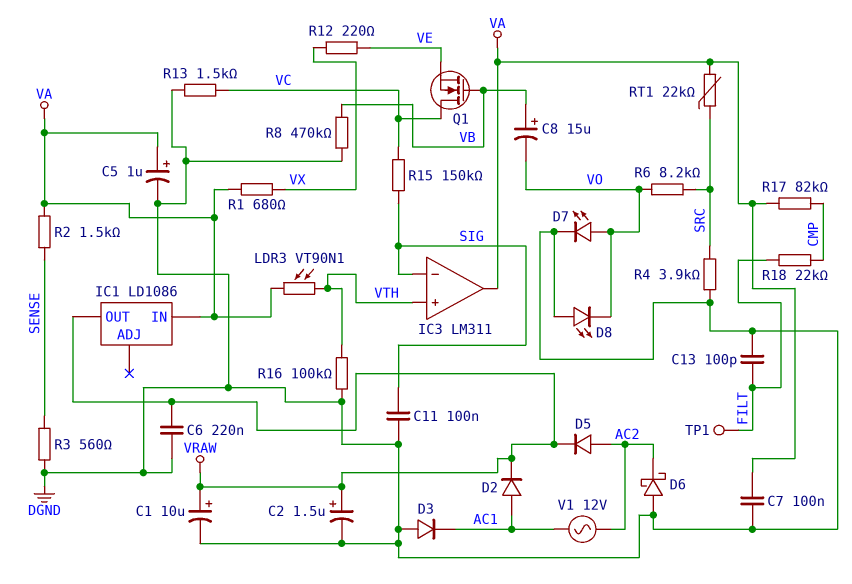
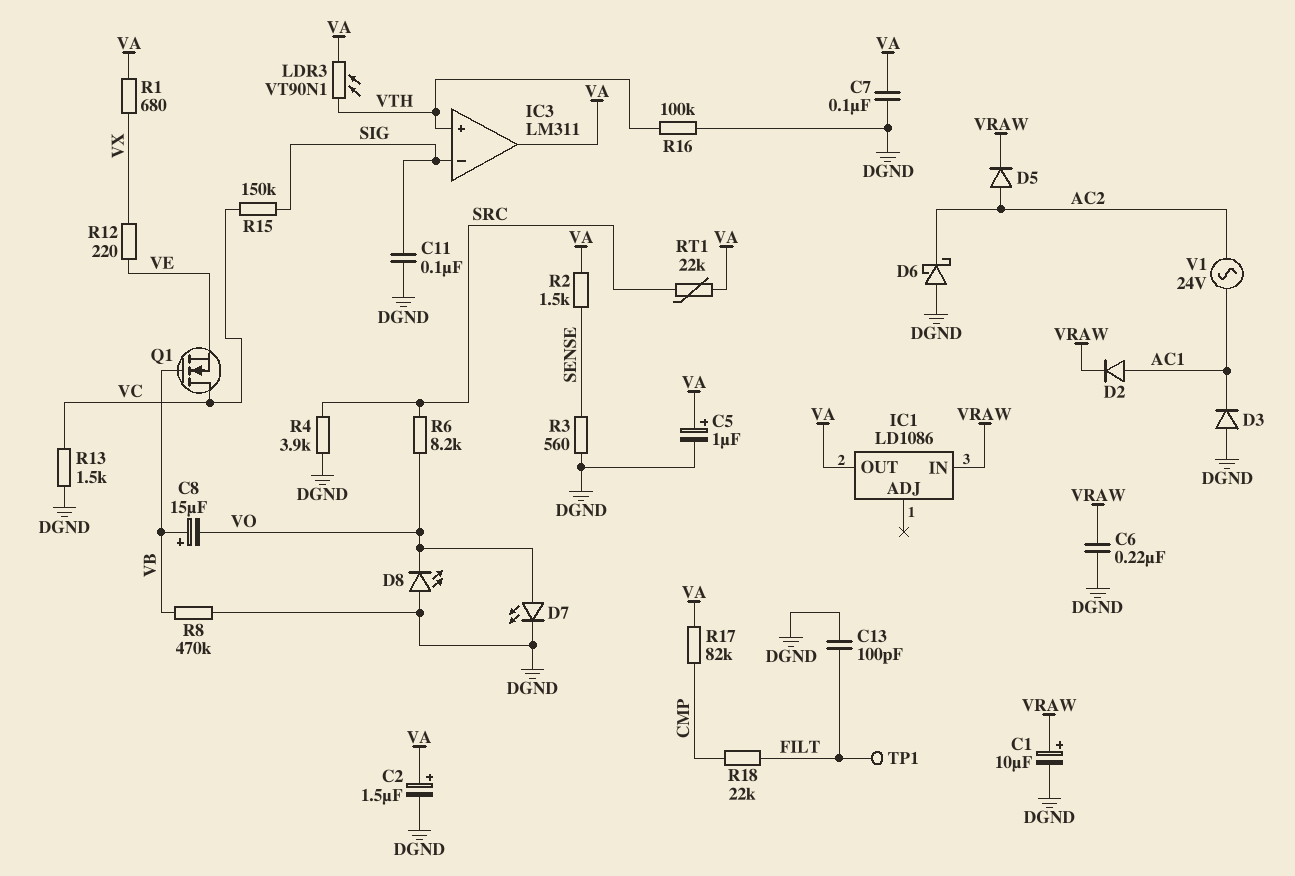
C2: 1.5uF (plus VRAW, minus DGND) -> 1.5uF (plus VA, minus DGND)
IC1 pin IN: VA -> VRAW
IC1 pin OUT: VRAW -> VA
V1: AC 12V (AC1, AC2) -> AC 24V (AC1, AC2)

